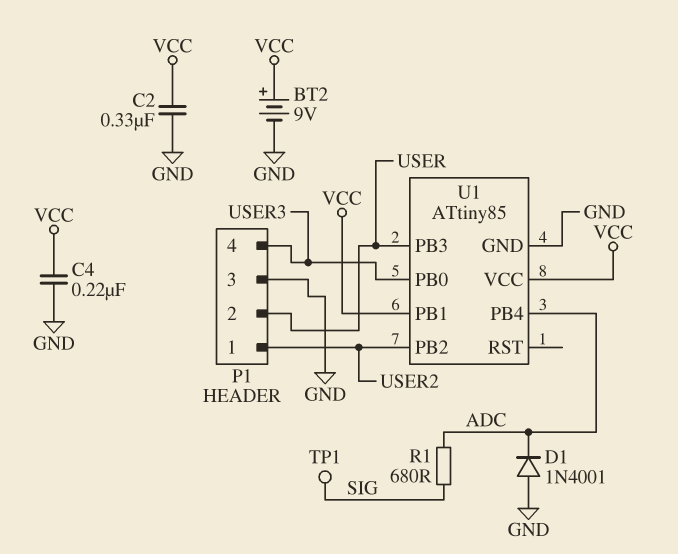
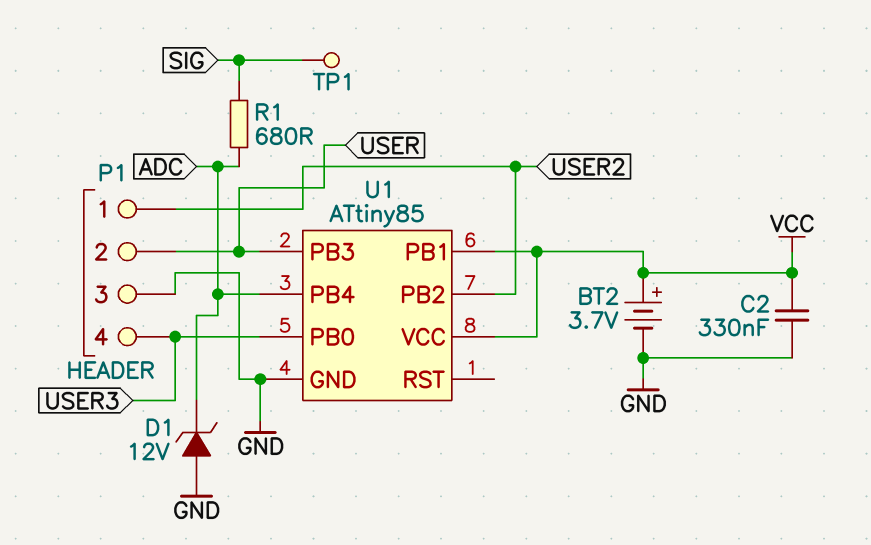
BT2: 9V (plus VCC, minus GND) -> 3.7V (plus VCC, minus GND)
C4: 220nF (GND, VCC) -> none
D1: diode 1N4001 (A GND, K ADC) -> zener 12V (A GND, K ADC)

